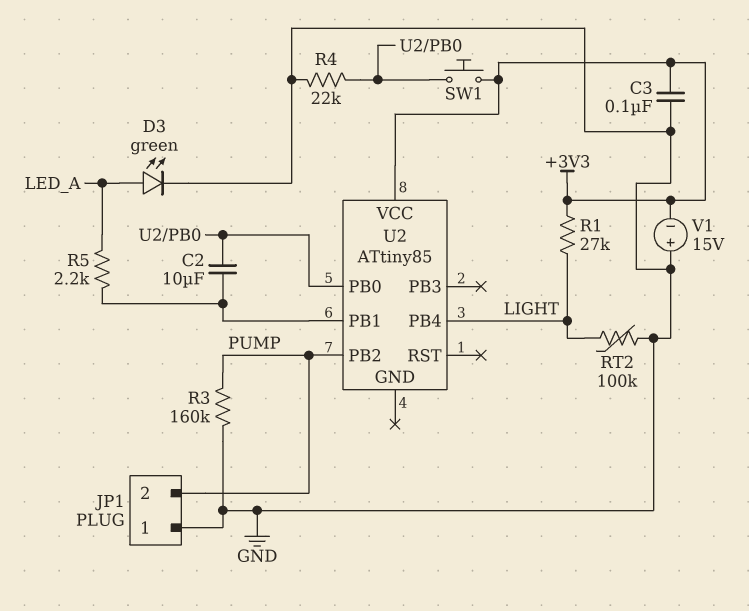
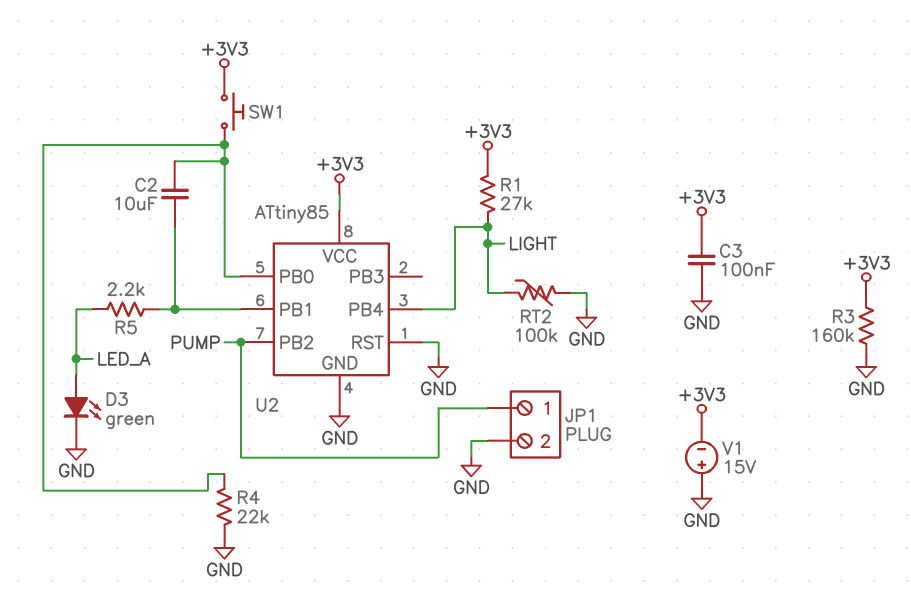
JP1 pin 1: GND -> PUMP
JP1 pin 2: PUMP -> GND
R3: 160k (GND, PUMP) -> 160k (+3V3, GND)
U2 pin GND: none -> GND
U2 pin RST: none -> GND

